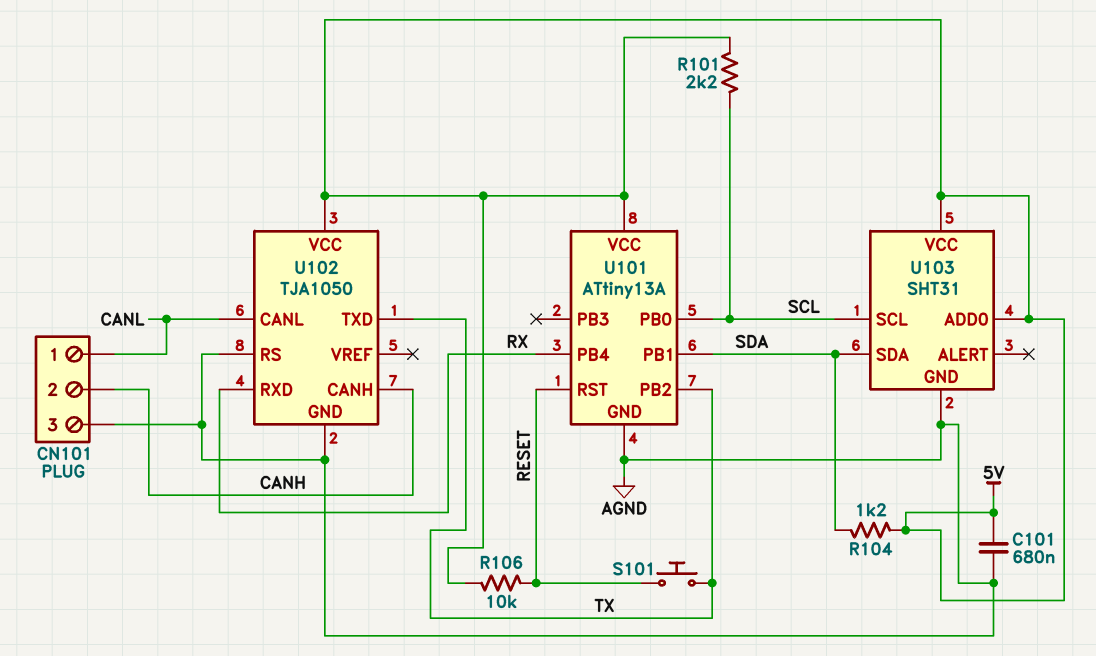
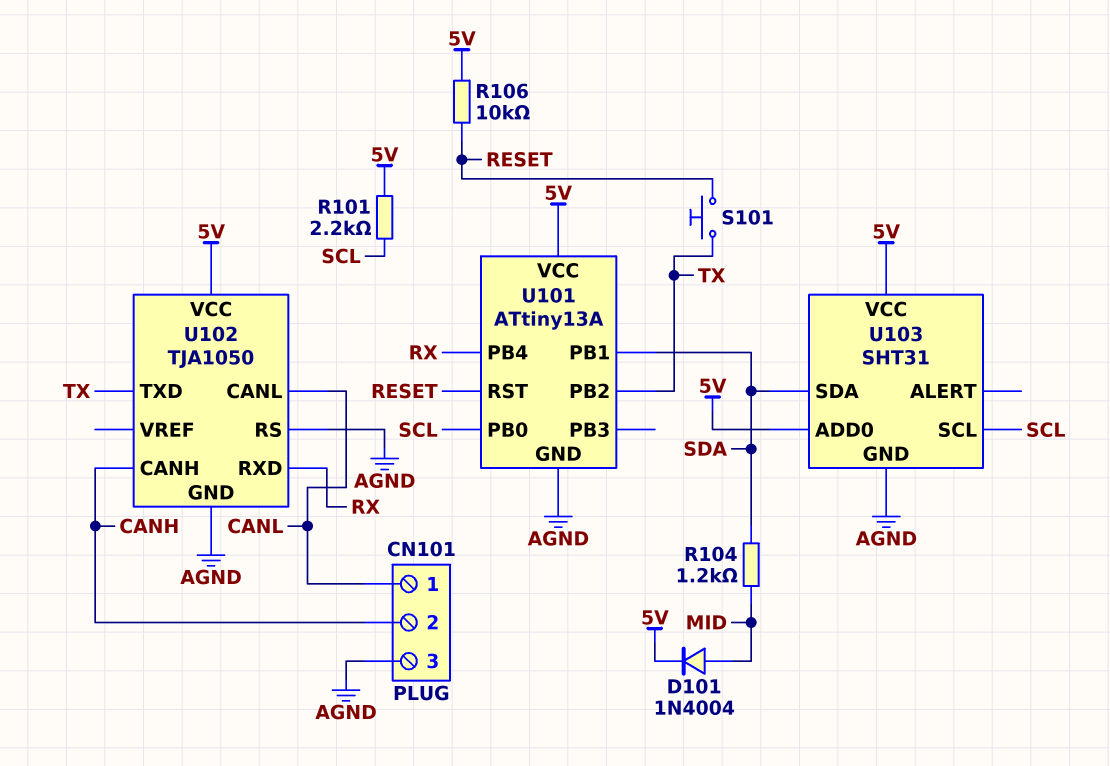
C101: 680nF (5V, AGND) -> none
D101: none -> diode 1N4004 (A MID, K 5V)
R104: 1.2k (5V, SDA) -> 1.2k (MID, SDA)

